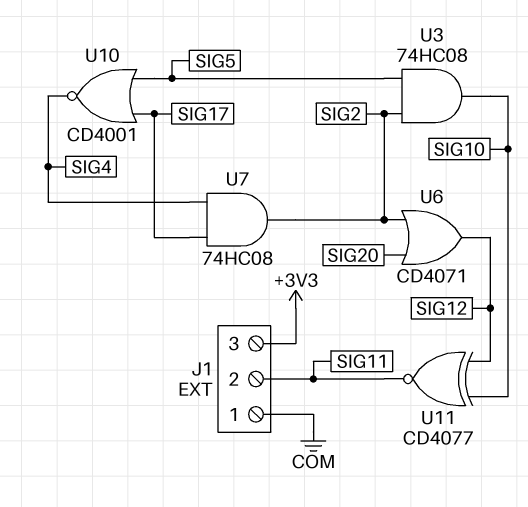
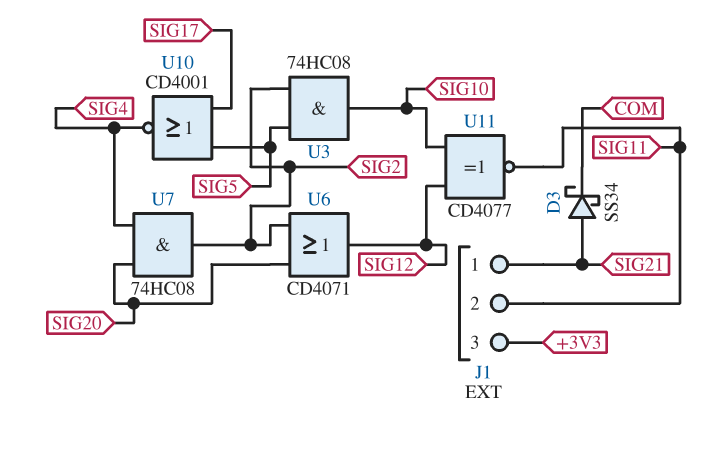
D3: none -> schottky SS34 (A SIG21, K COM)
J1 pin 1: COM -> SIG21
U7: AND 74HC08 (in SIG4, in SIG17, out SIG2) -> AND 74HC08 (in SIG4, in SIG20, out SIG2)

